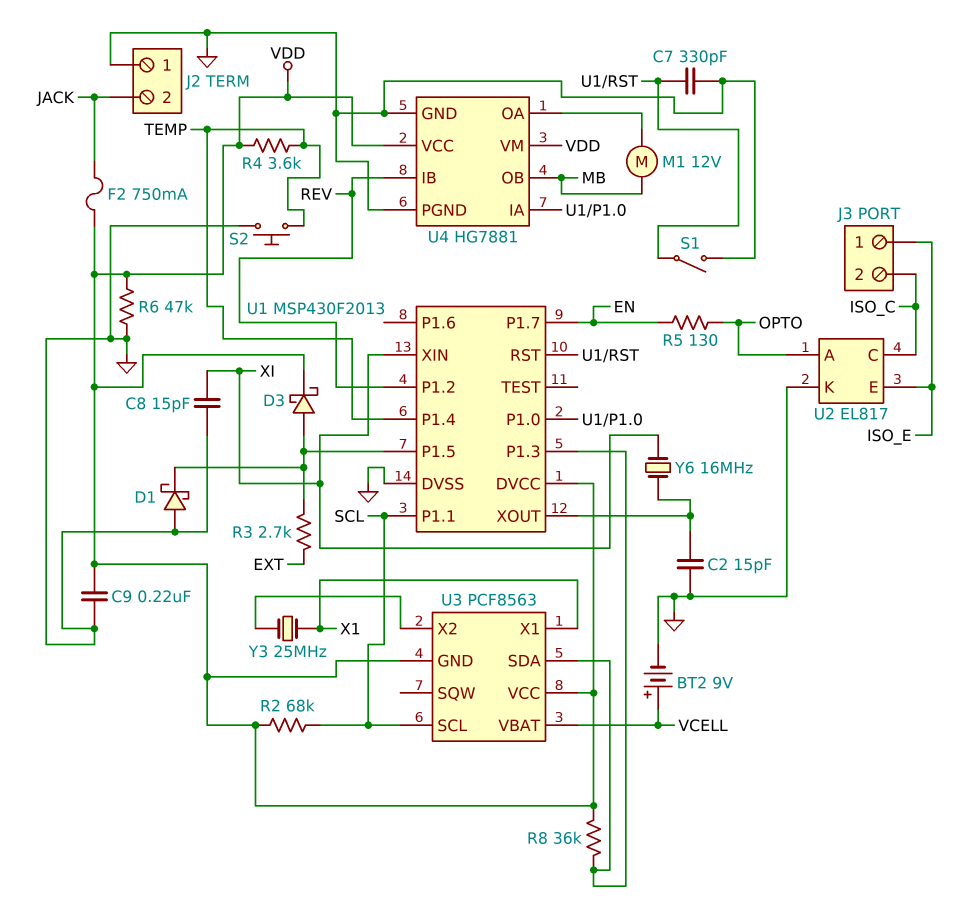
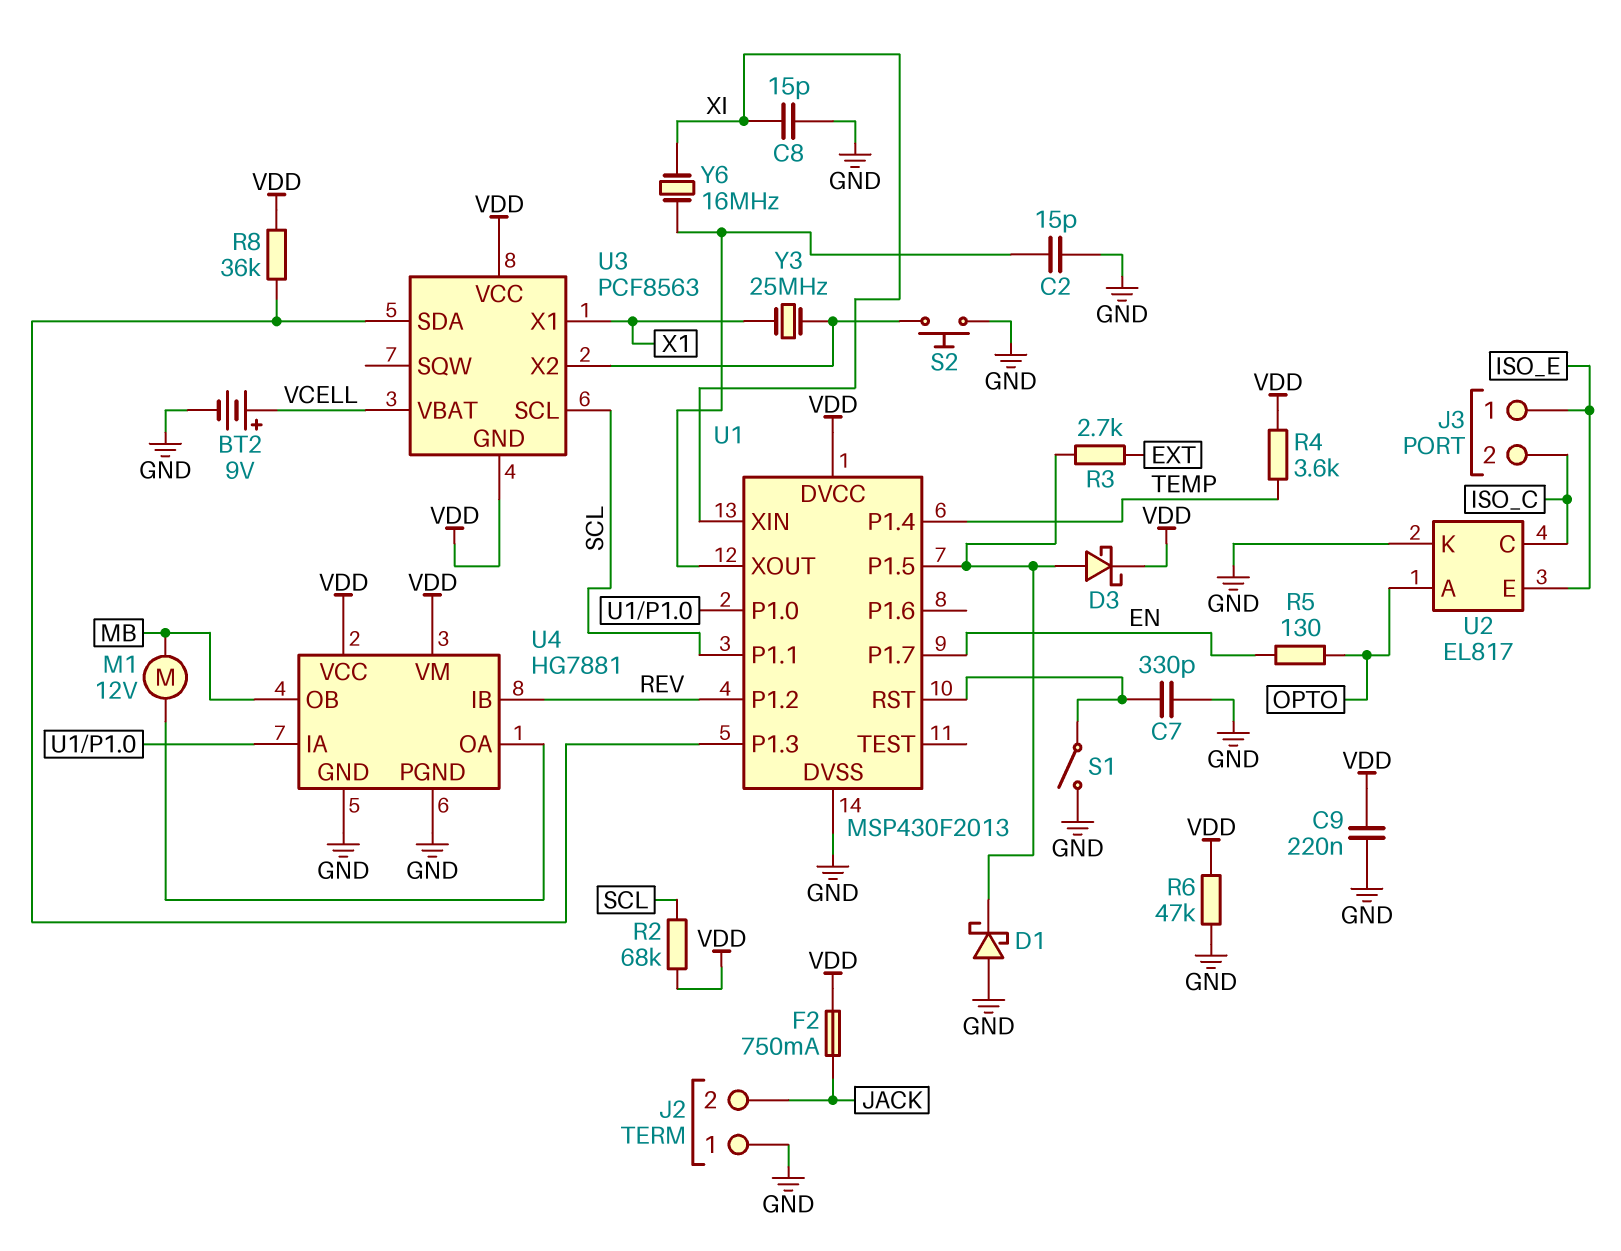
S2: button (GND, TEMP) -> button (GND, U3/X2)

